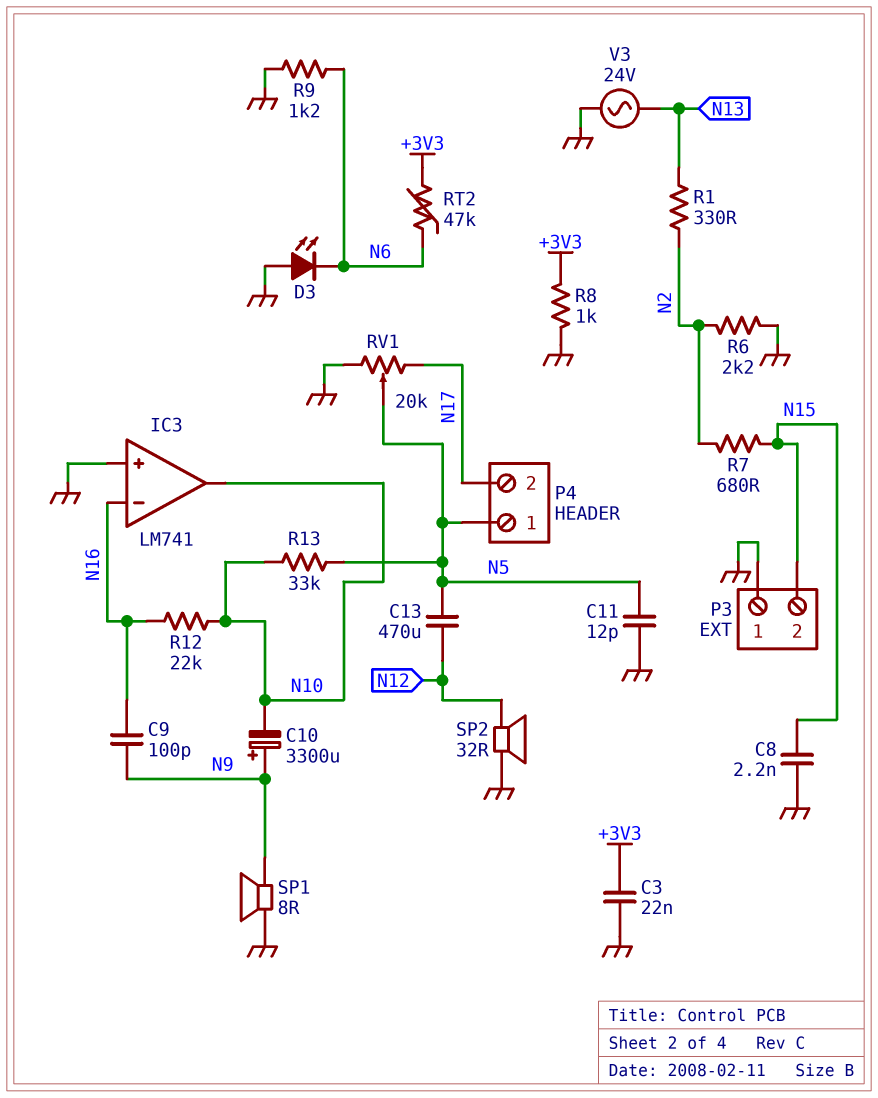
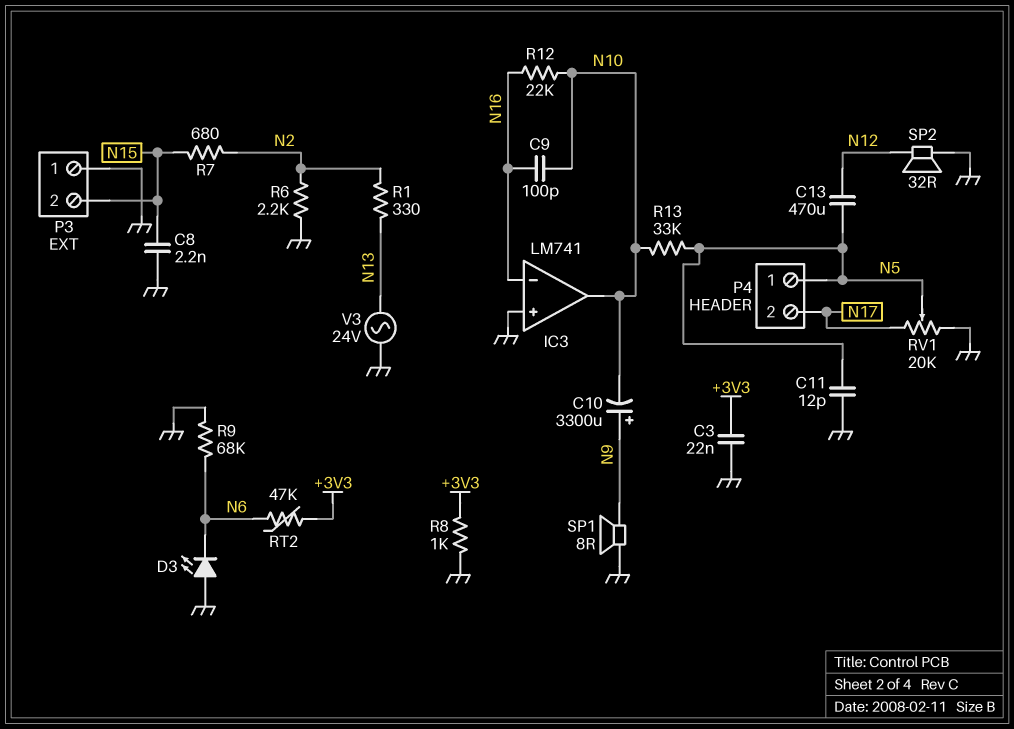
C9: 100pF (N9, N16) -> 100pF (N10, N16)
R9: 1.2k (GND, N6) -> 68k (GND, N6)

